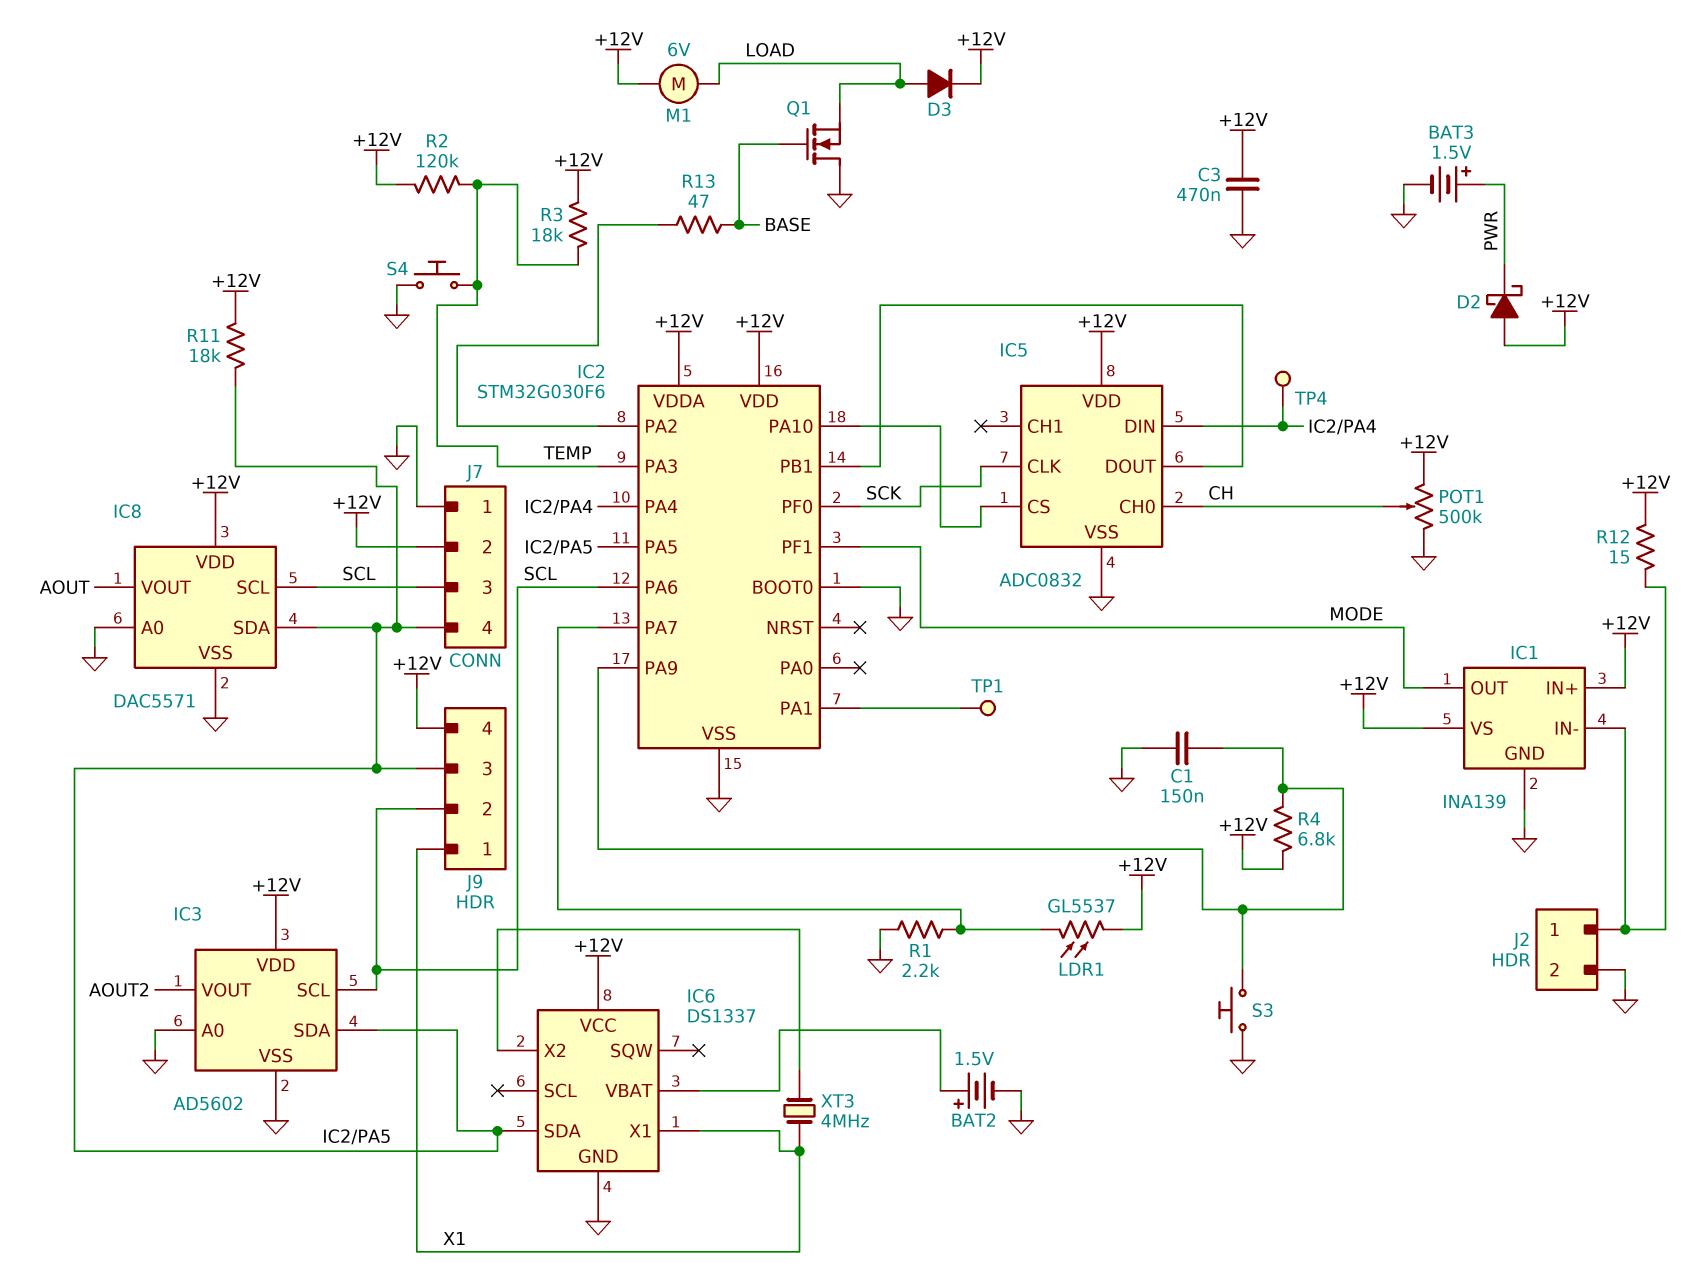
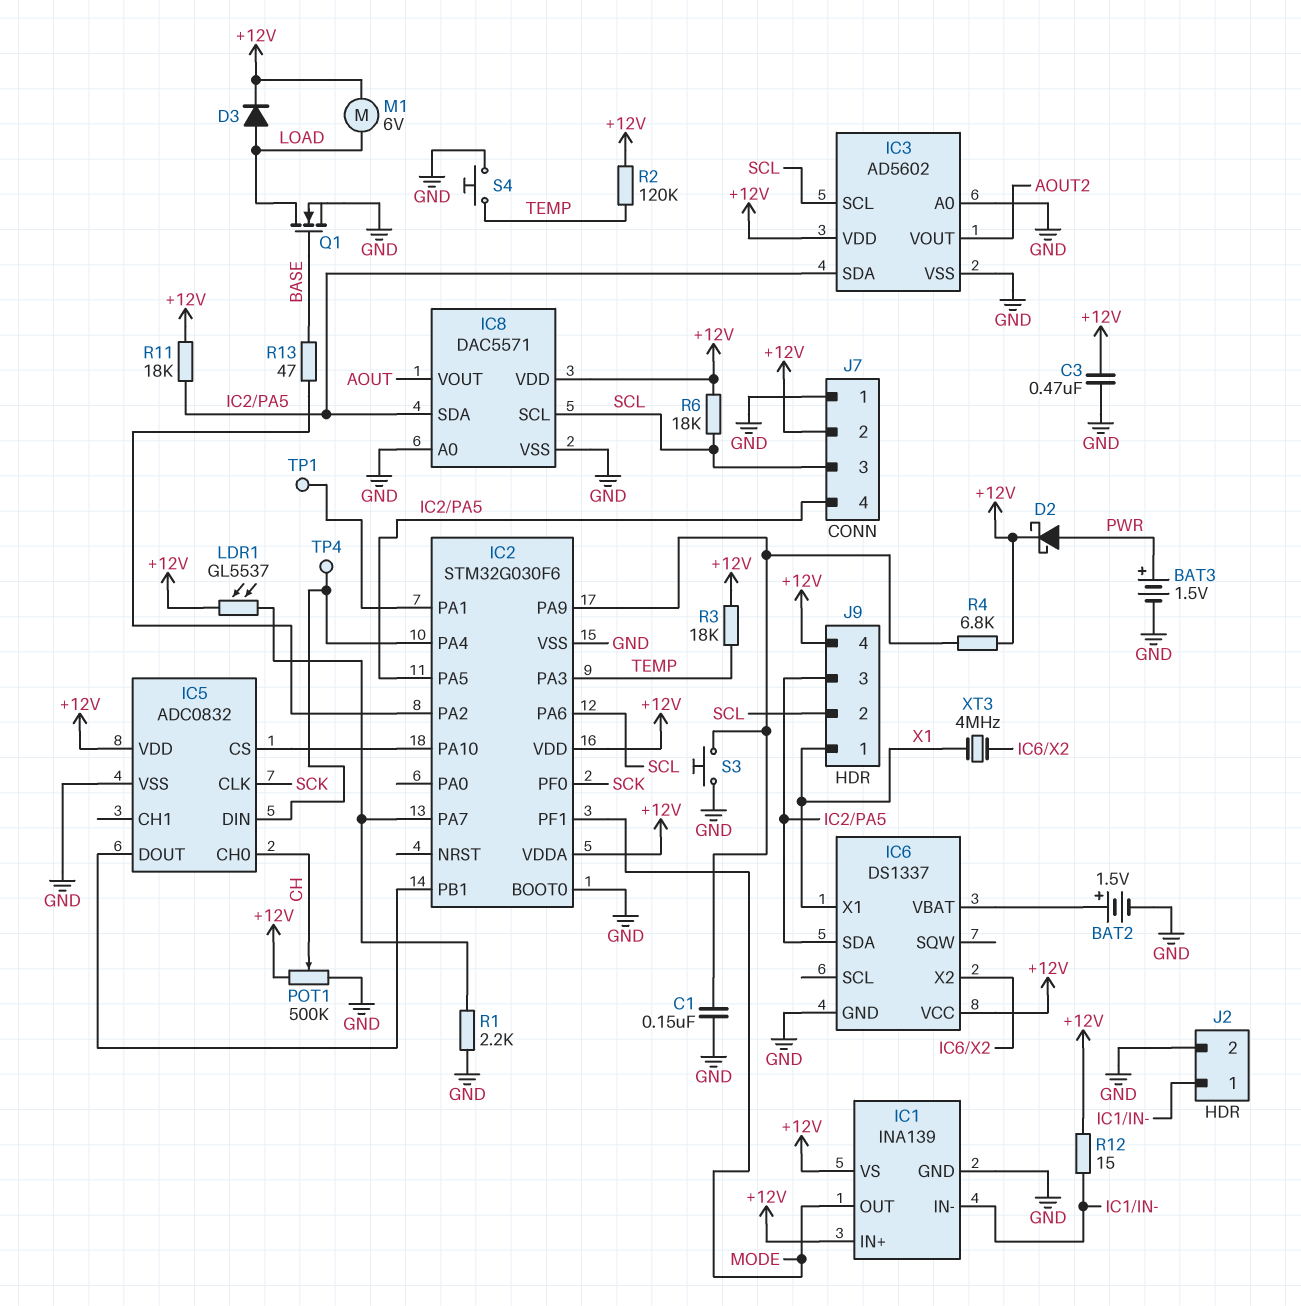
D2: schottky (A +12V, K PWR) -> schottky (A PWR, K +12V)
Q1: NMOS (G BASE, D GND, S LOAD) -> NMOS (G BASE, D LOAD, S GND)
R6: none -> 18k (+12V, SCL)

